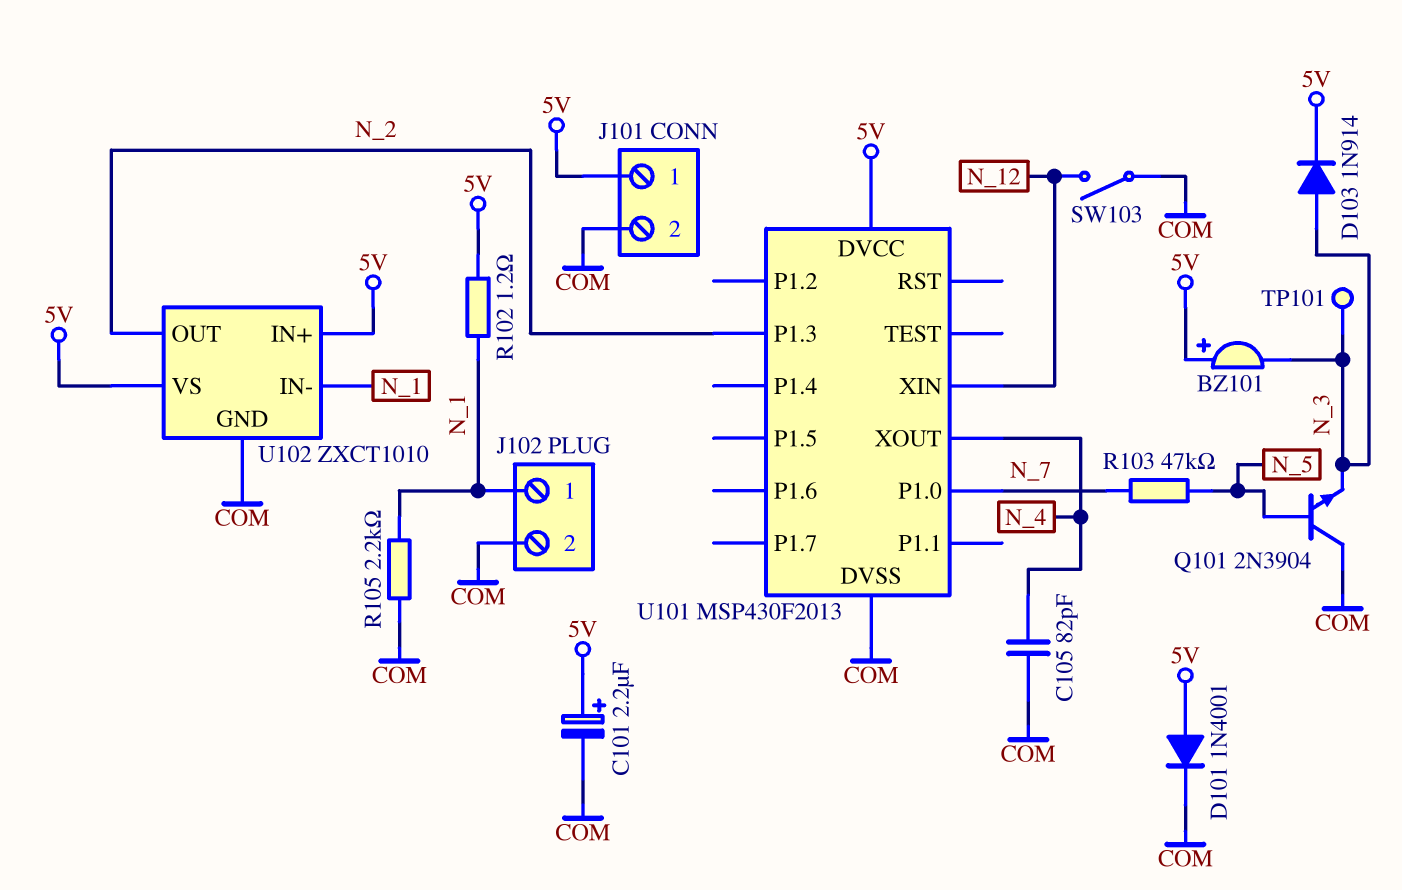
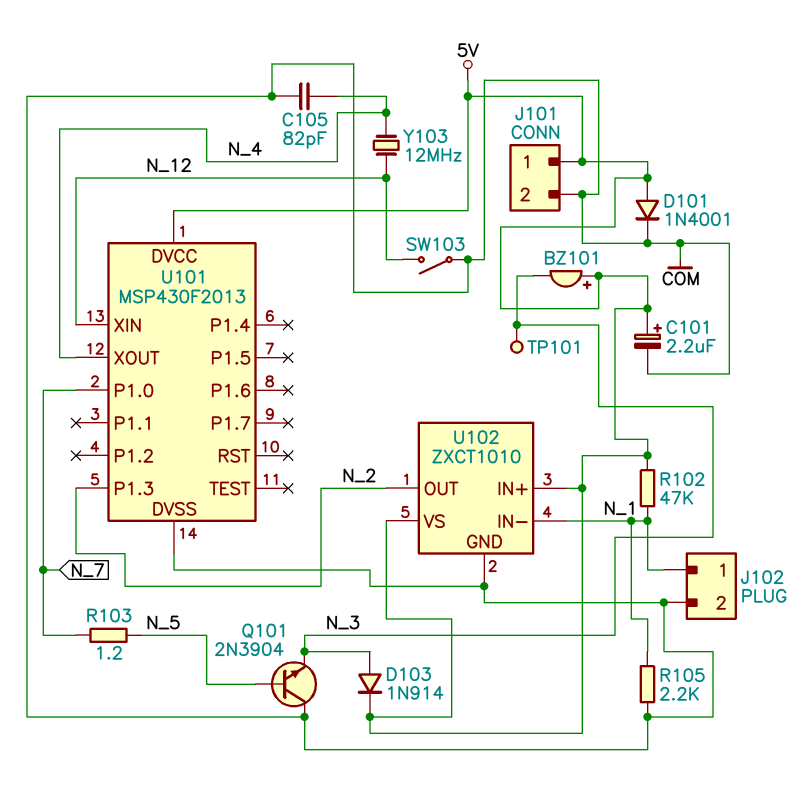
R102: 1.2 (5V, N_1) -> 47k (5V, N_1)
R103: 47k (N_5, N_7) -> 1.2 (N_5, N_7)
Y103: none -> 12MHz (N_4, N_12)

